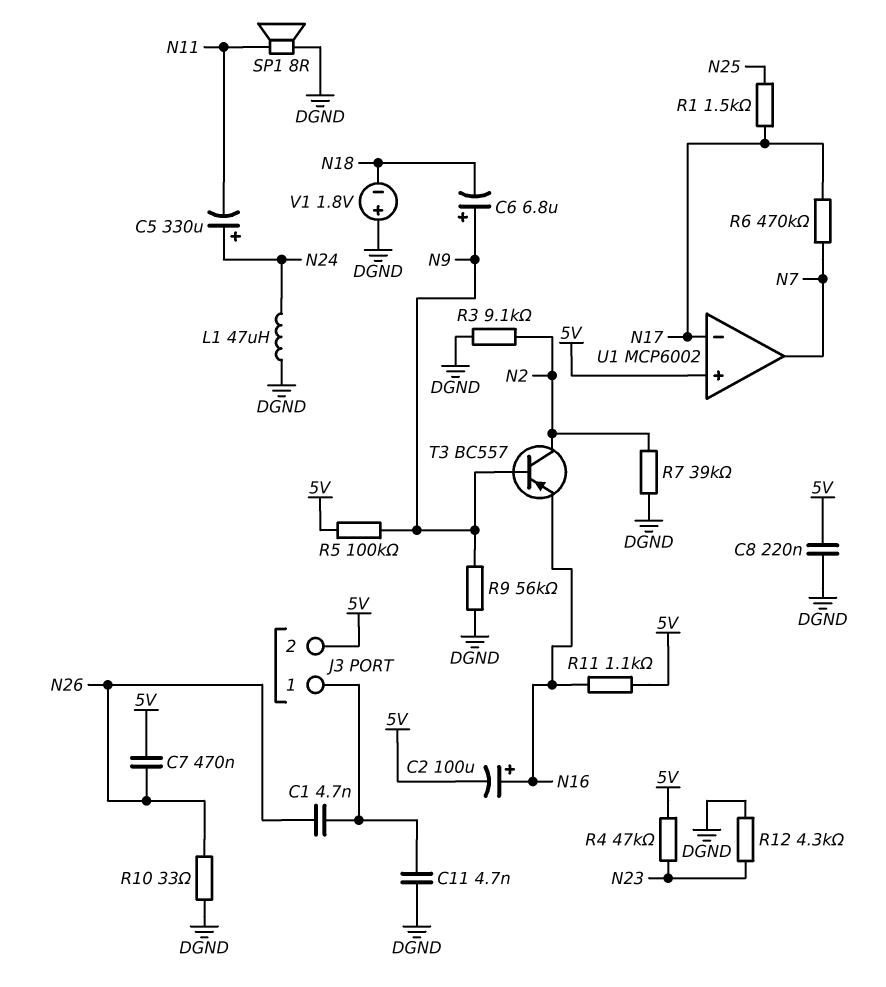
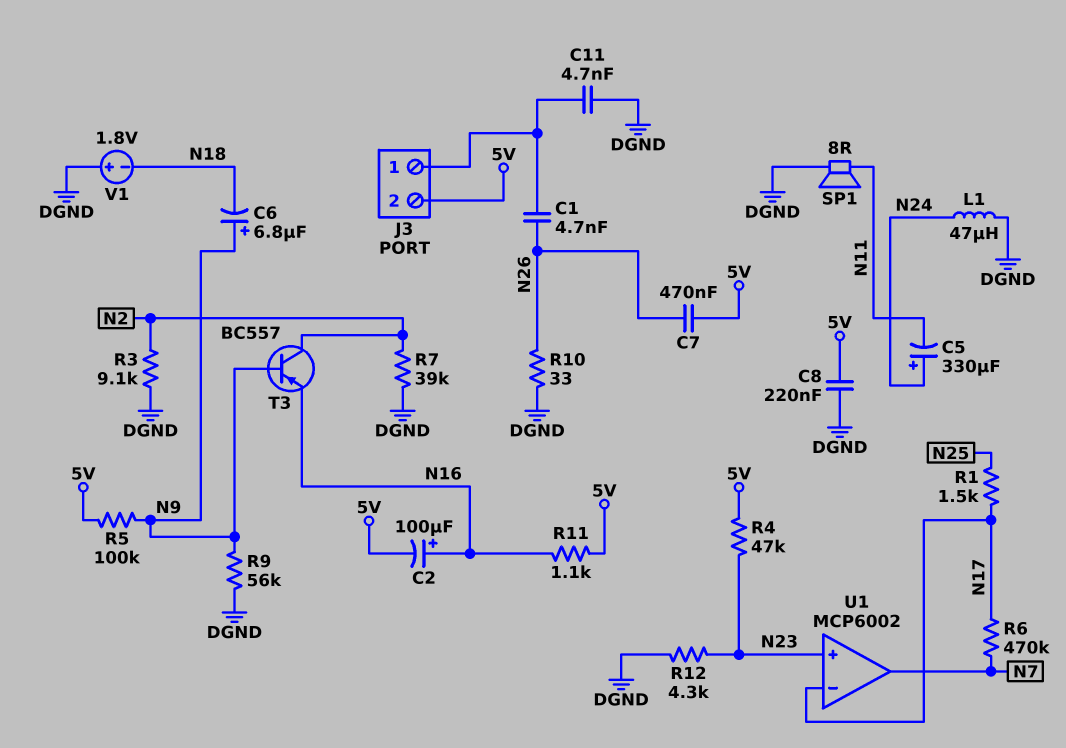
U1 pin in+: 5V -> N23

